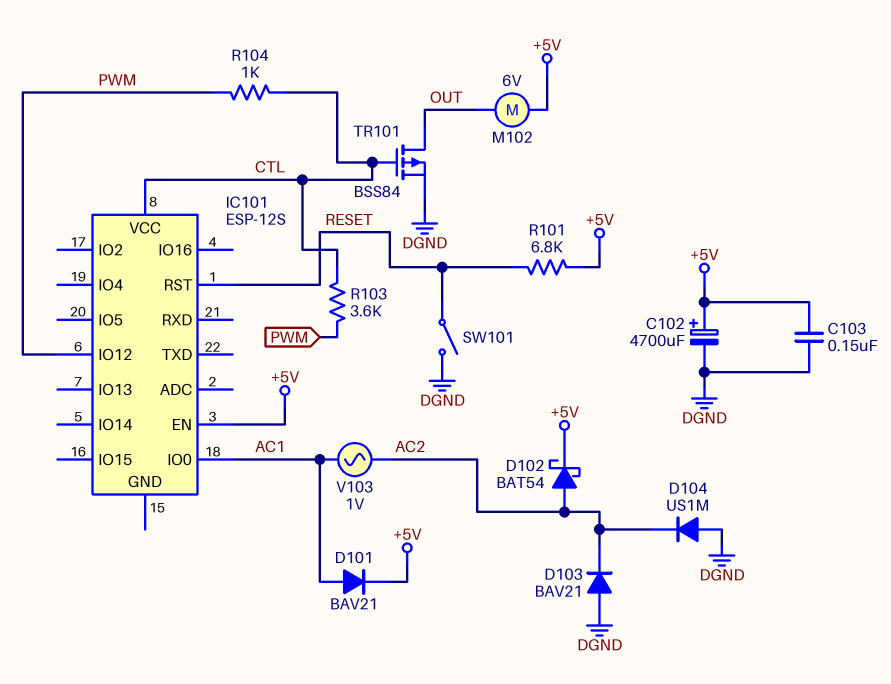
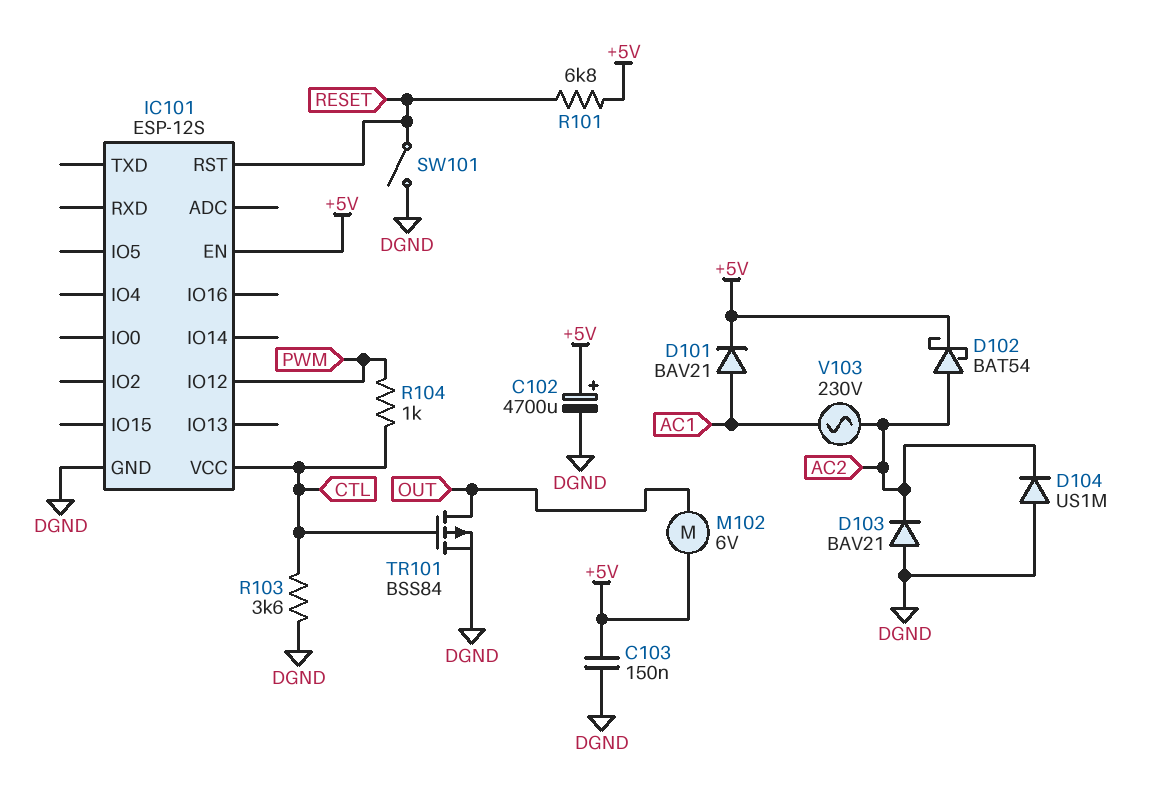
IC101 pin GND: none -> DGND
IC101 pin IO0: AC1 -> none
R103: 3.6k (CTL, PWM) -> 3.6k (CTL, DGND)
V103: AC 1V (AC1, AC2) -> AC 230V (AC1, AC2)

